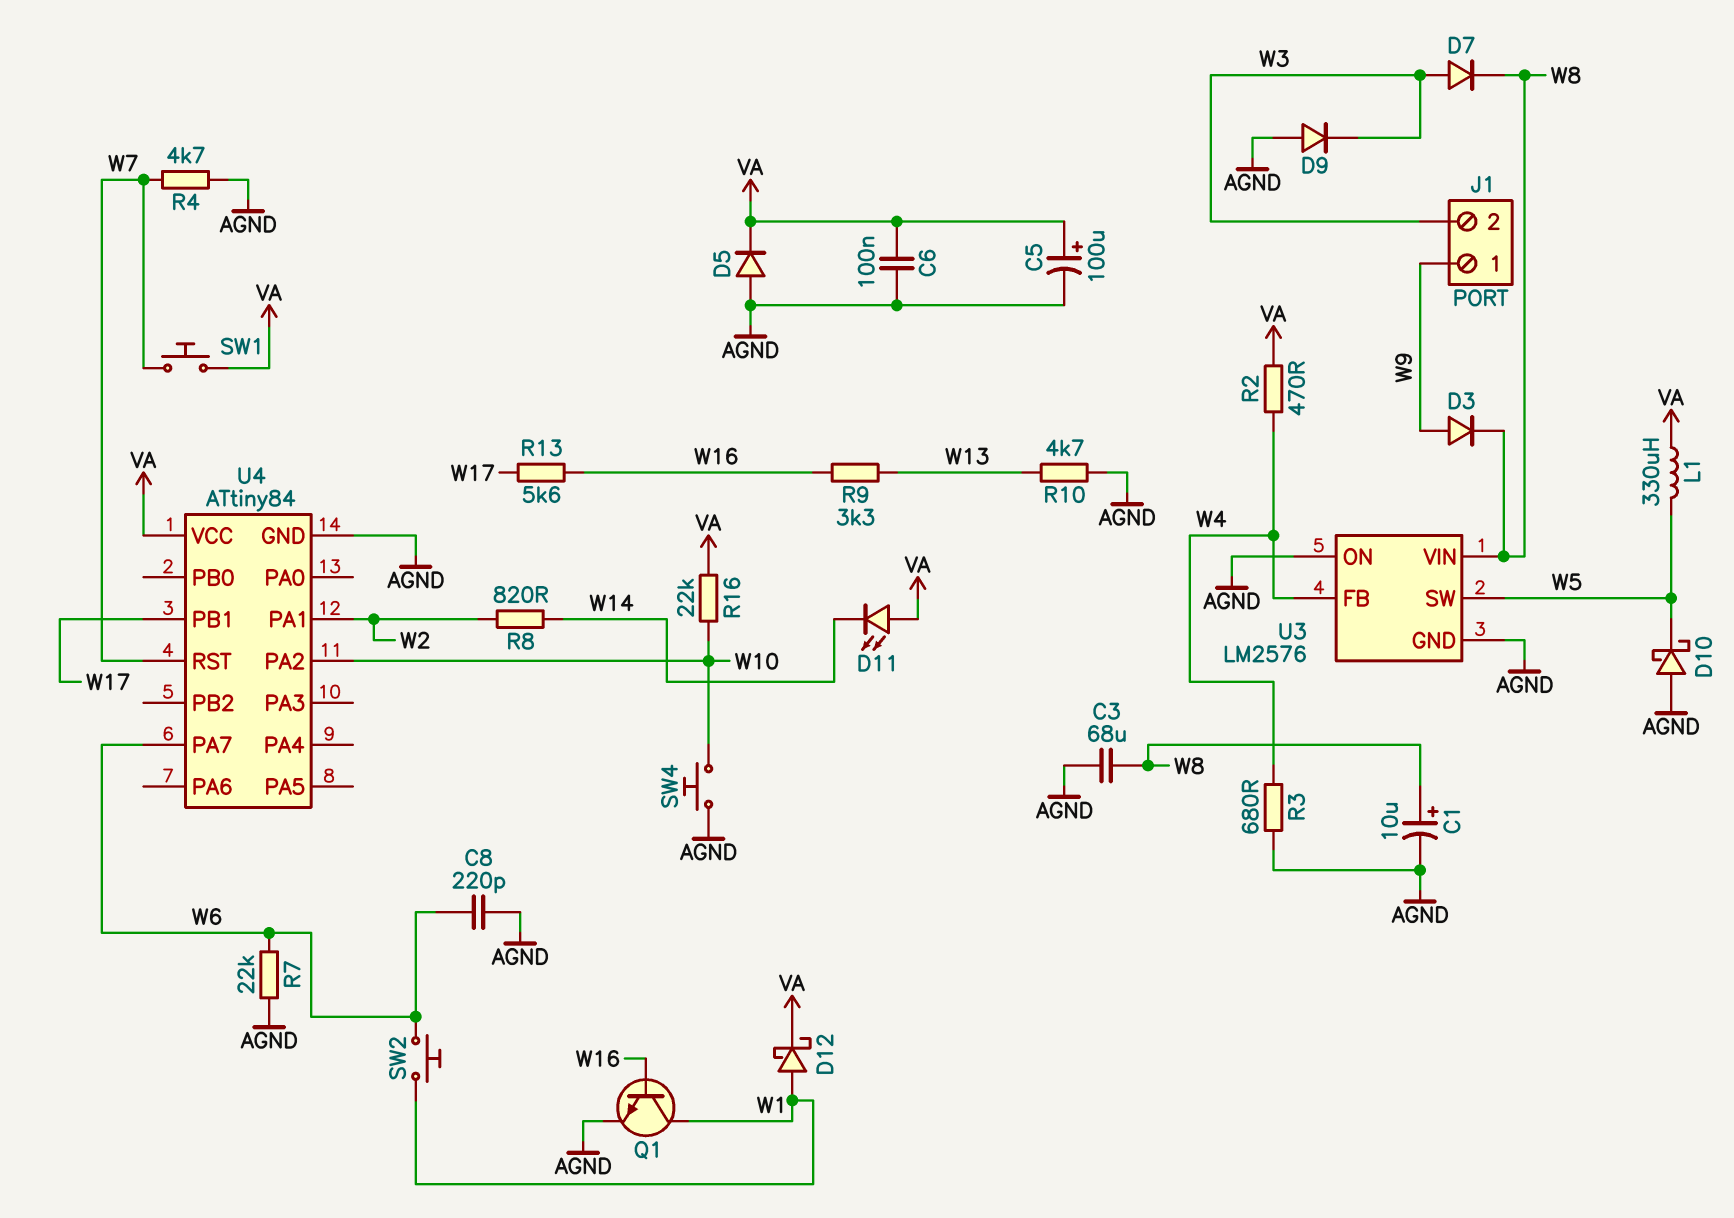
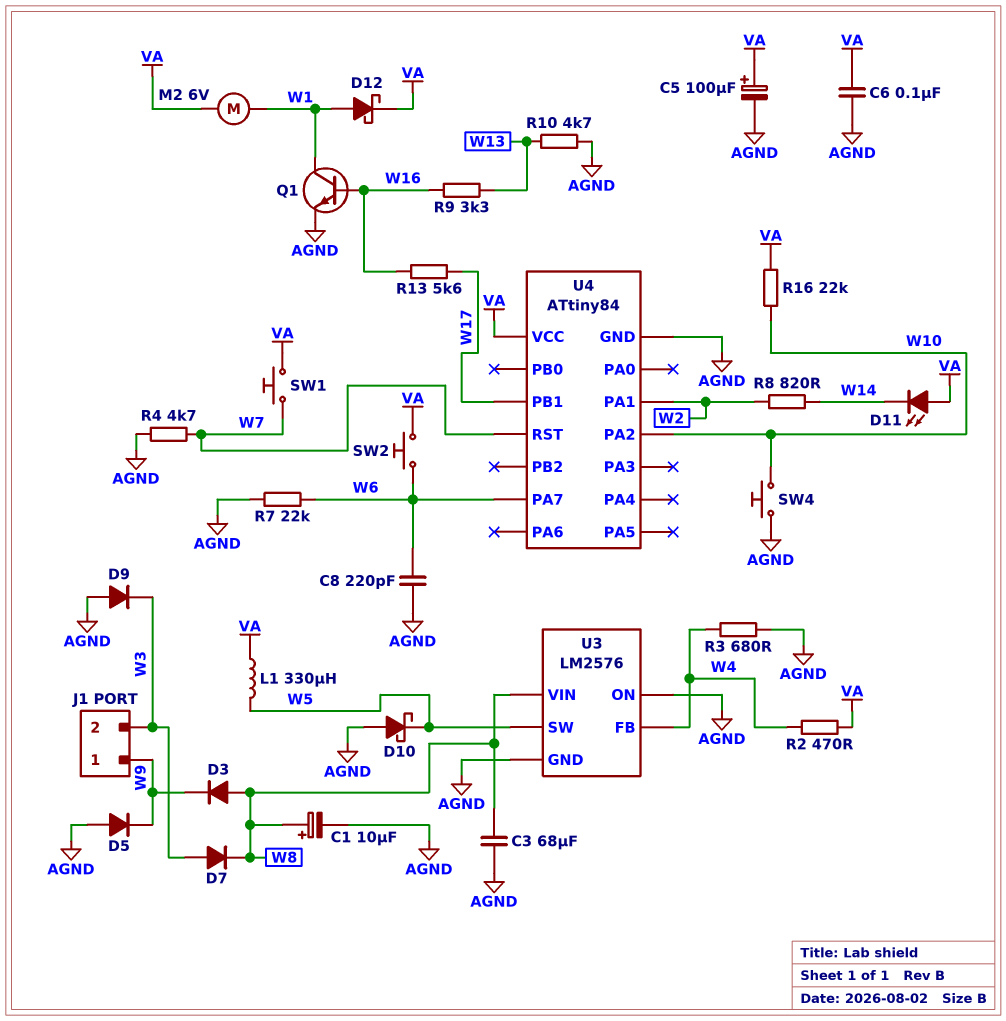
D3: diode (A W9, K W8) -> diode (A W8, K W9)
D5: diode (A AGND, K VA) -> diode (A AGND, K W9)
M2: none -> motor 6V (VA, W1)
SW2: button (W1, W6) -> button (VA, W6)

